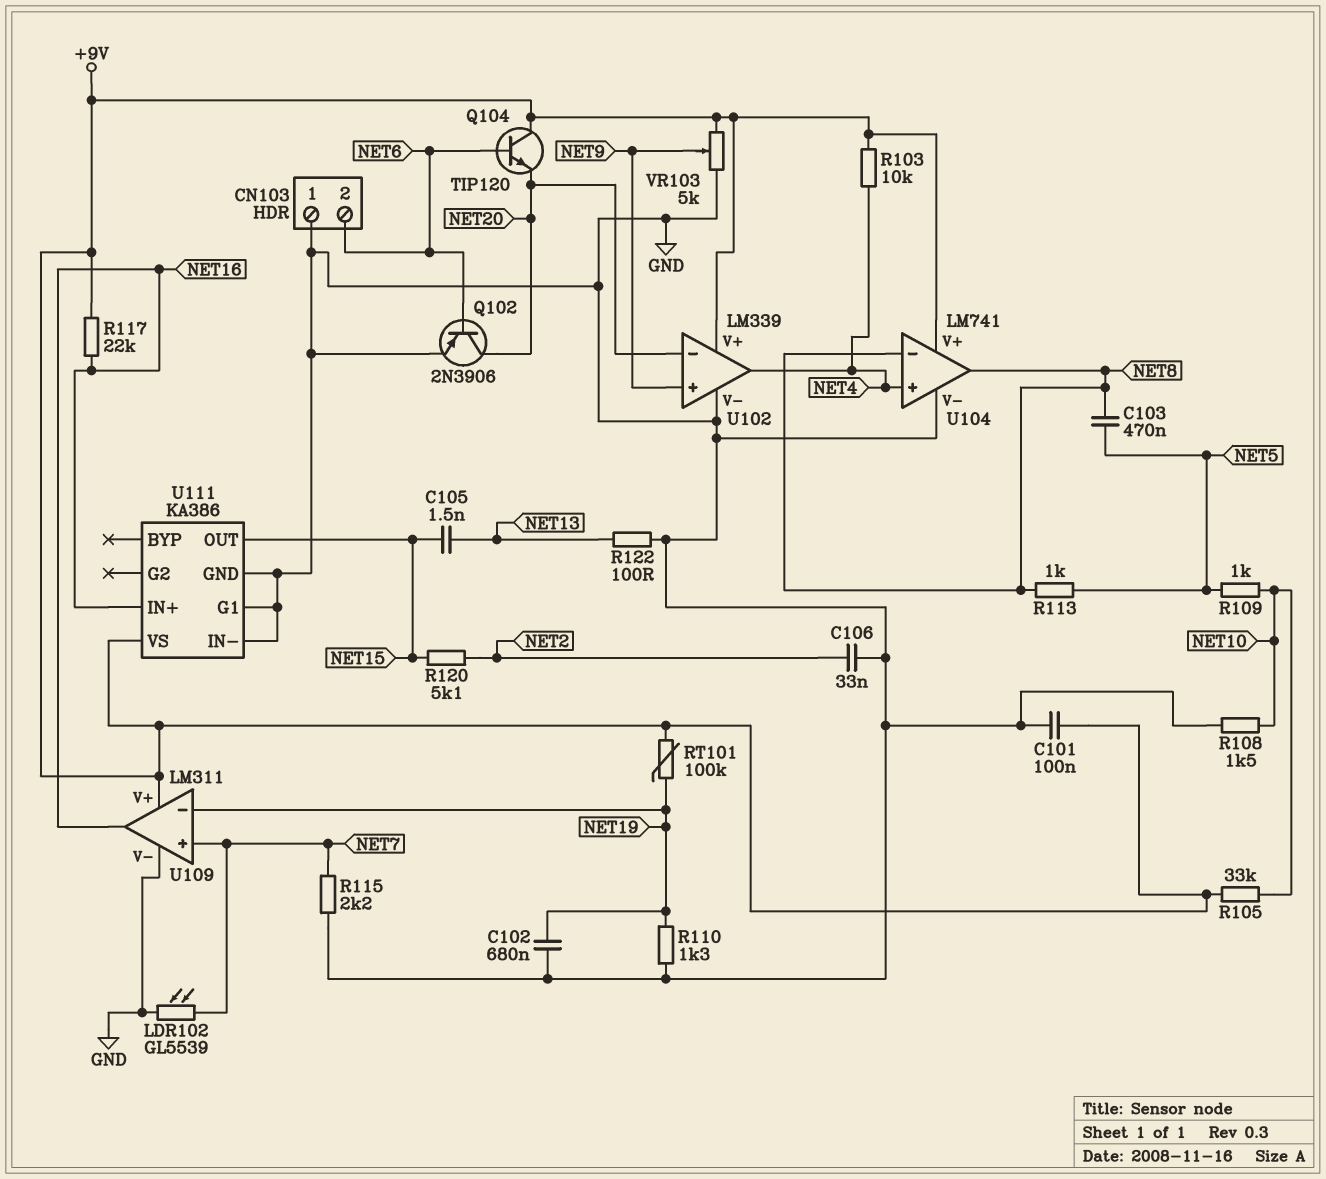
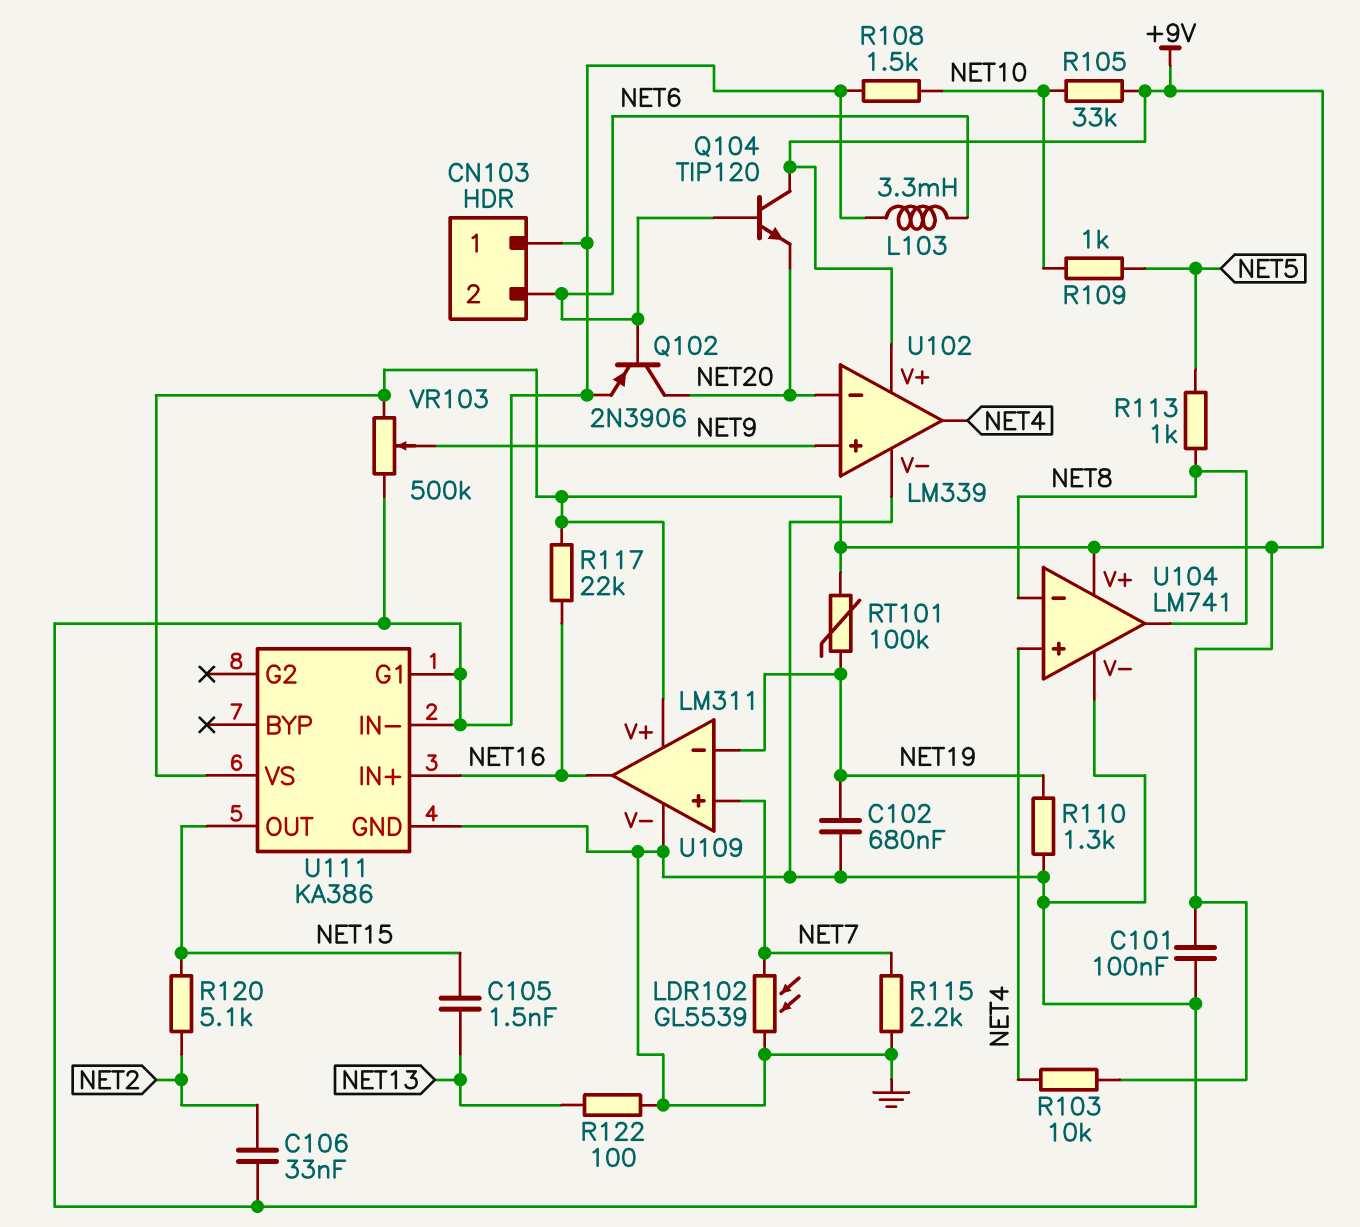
C103: 470nF (NET5, NET8) -> none
L103: none -> 3.3mH (GND, NET6)
VR103: 5k (+9V, GND, wiper NET9) -> 500k (+9V, GND, wiper NET9)

